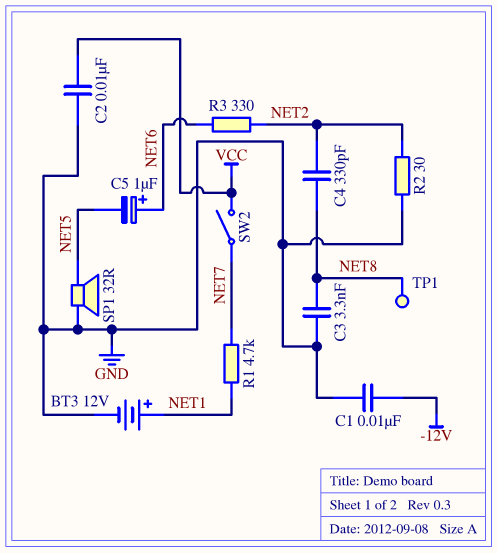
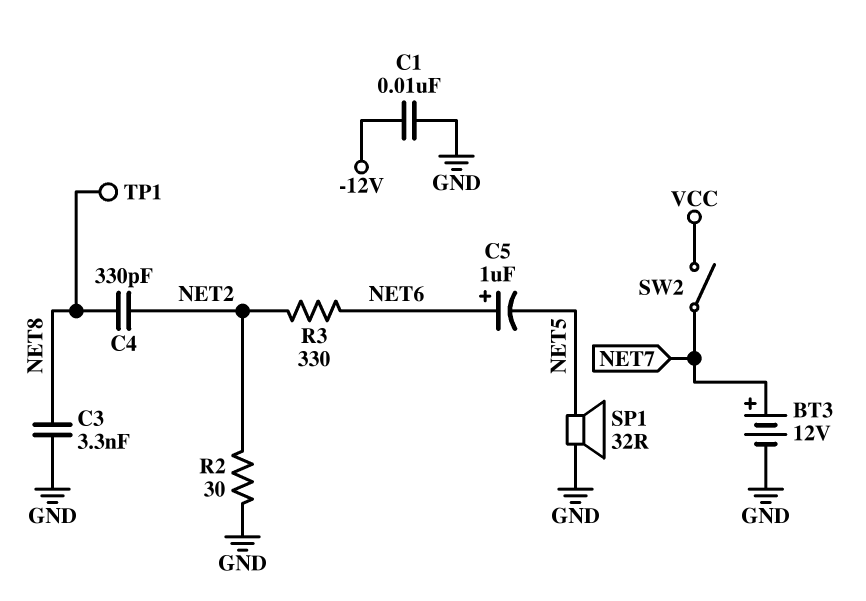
BT3: 12V (plus NET1, minus GND) -> 12V (plus NET7, minus GND)
C2: 10nF (GND, VCC) -> none
R1: 4.7k (NET1, NET7) -> none

